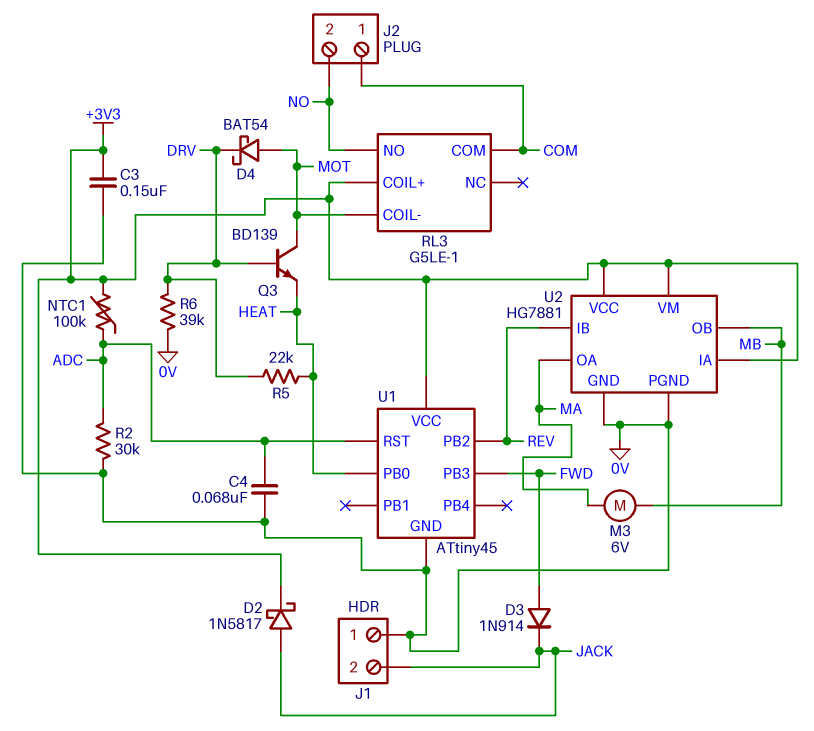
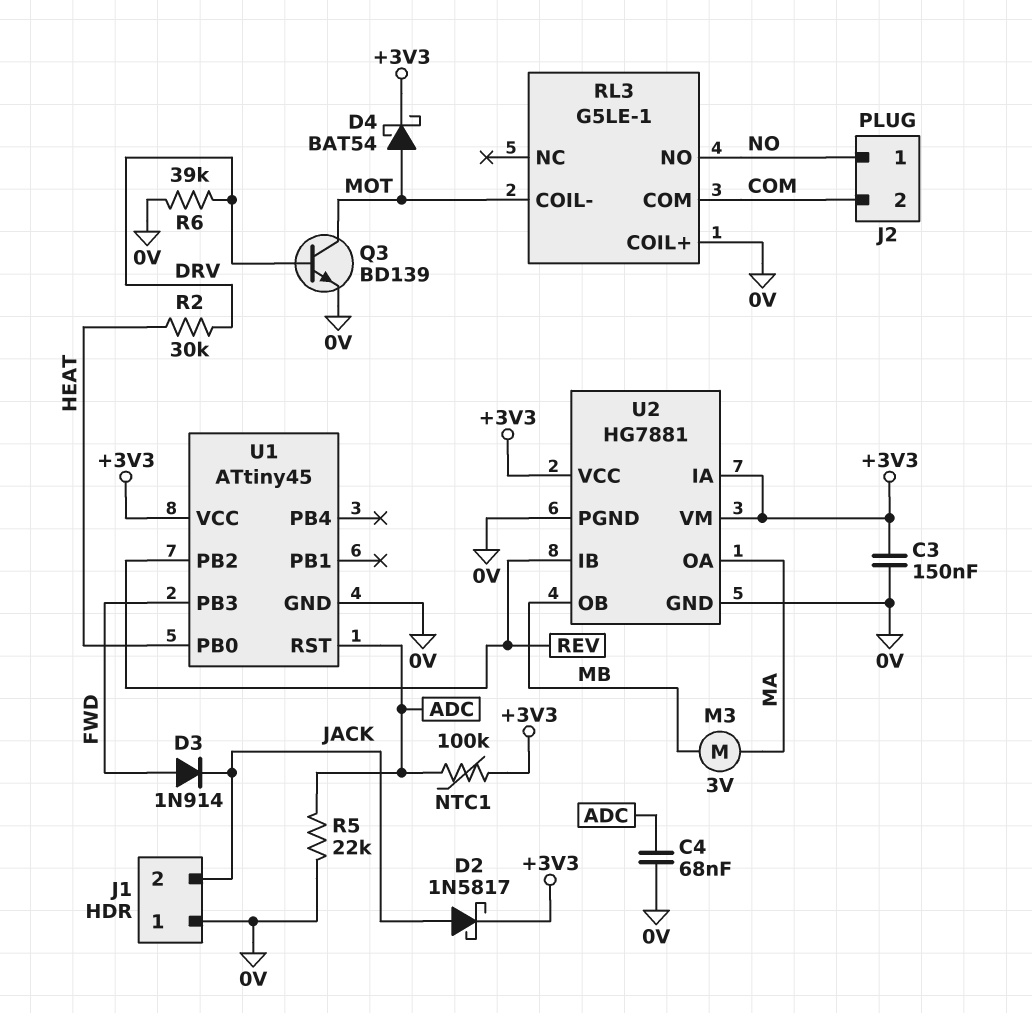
D4: schottky BAT54 (A MOT, K DRV) -> schottky BAT54 (A MOT, K +3V3)
J2 pin 1: COM -> NO
J2 pin 2: NO -> COM
M3: motor 6V (MA, MB) -> motor 3V (MA, MB)
Q3: NPN BD139 (B DRV, C MOT, E HEAT) -> NPN BD139 (B DRV, C MOT, E 0V)
R2: 30k (0V, ADC) -> 30k (DRV, HEAT)
R5: 22k (DRV, HEAT) -> 22k (0V, ADC)
RL3 pin COIL+: +3V3 -> 0V

